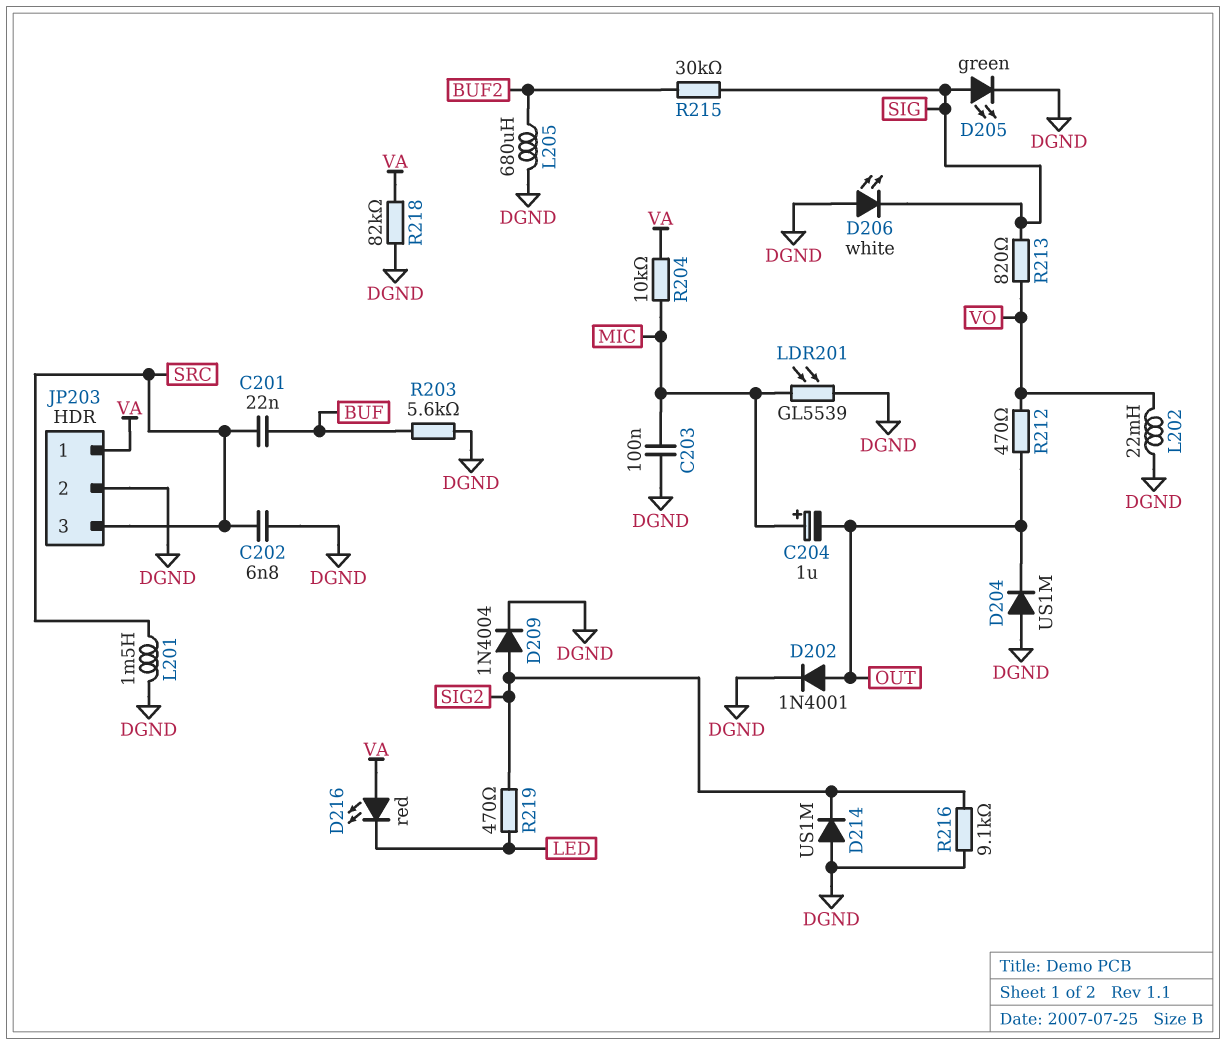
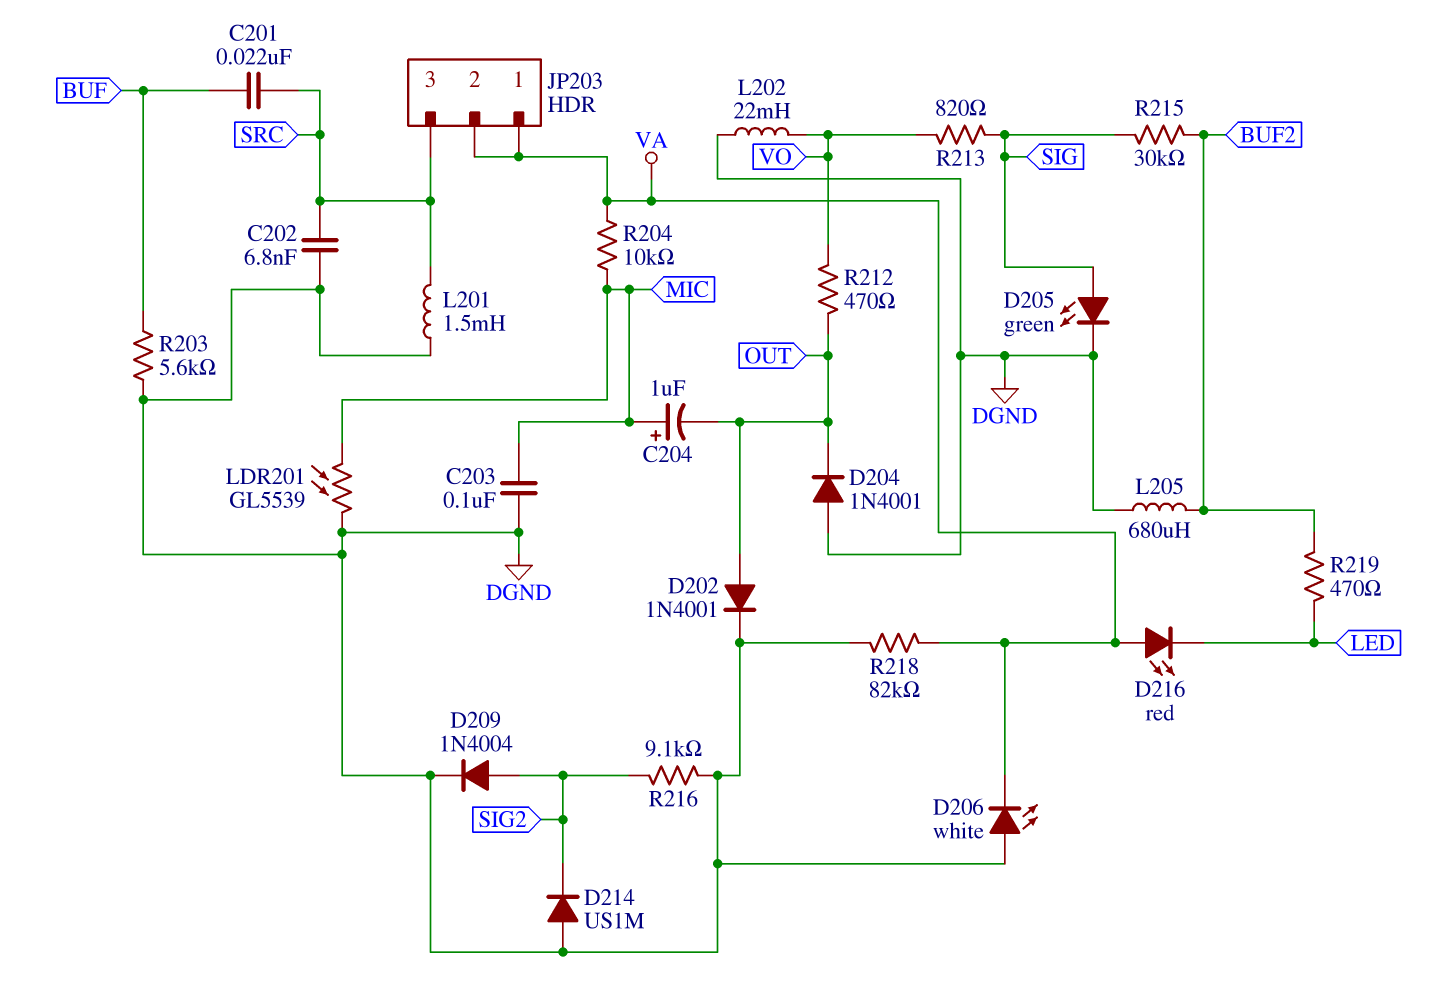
D204: diode US1M (A DGND, K OUT) -> diode 1N4001 (A DGND, K OUT)
D206: LED white (A DGND, K SIG) -> LED white (A DGND, K VA)
JP203 pin 2: DGND -> VA
R219: 470 (LED, SIG2) -> 470 (BUF2, LED)

